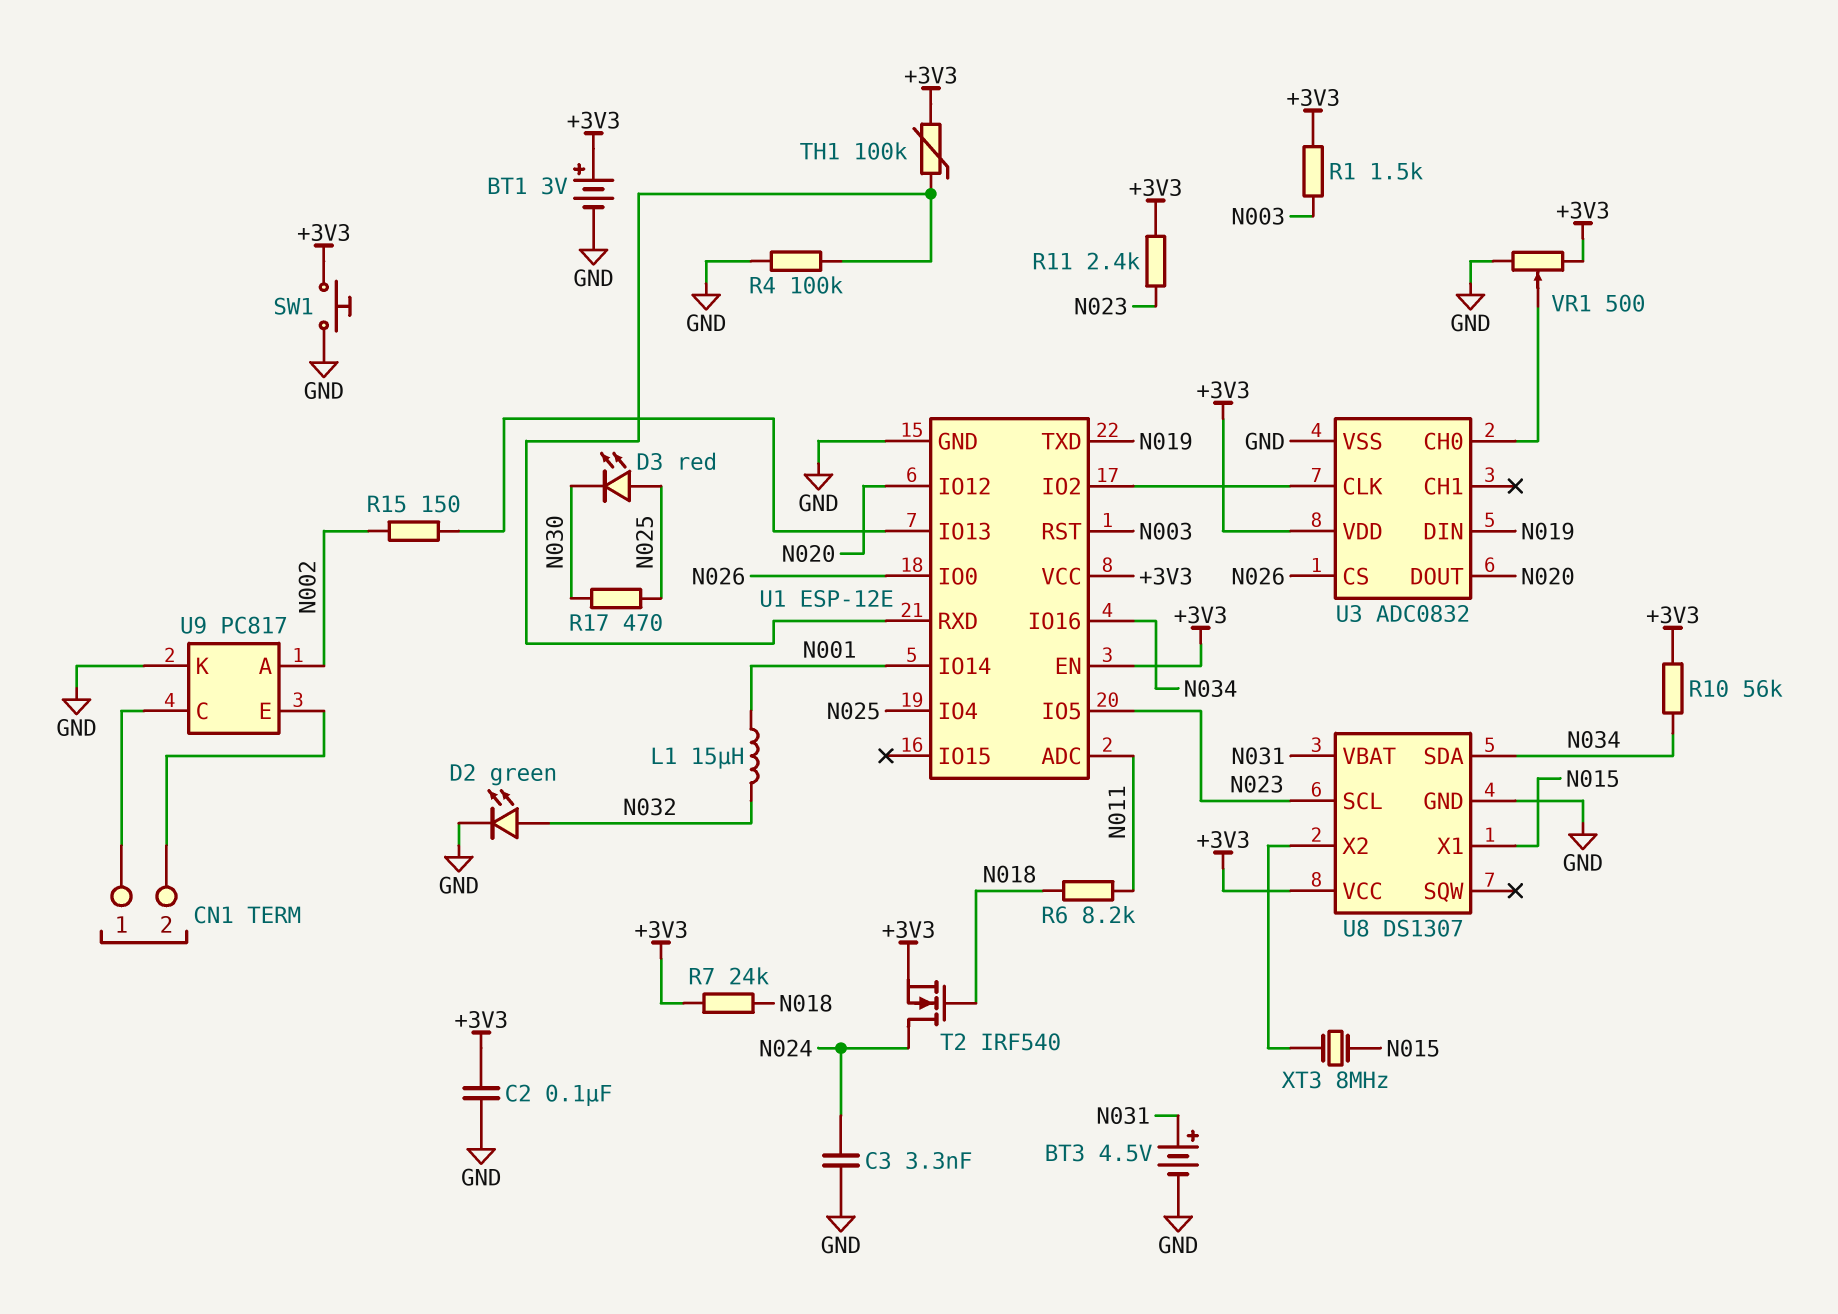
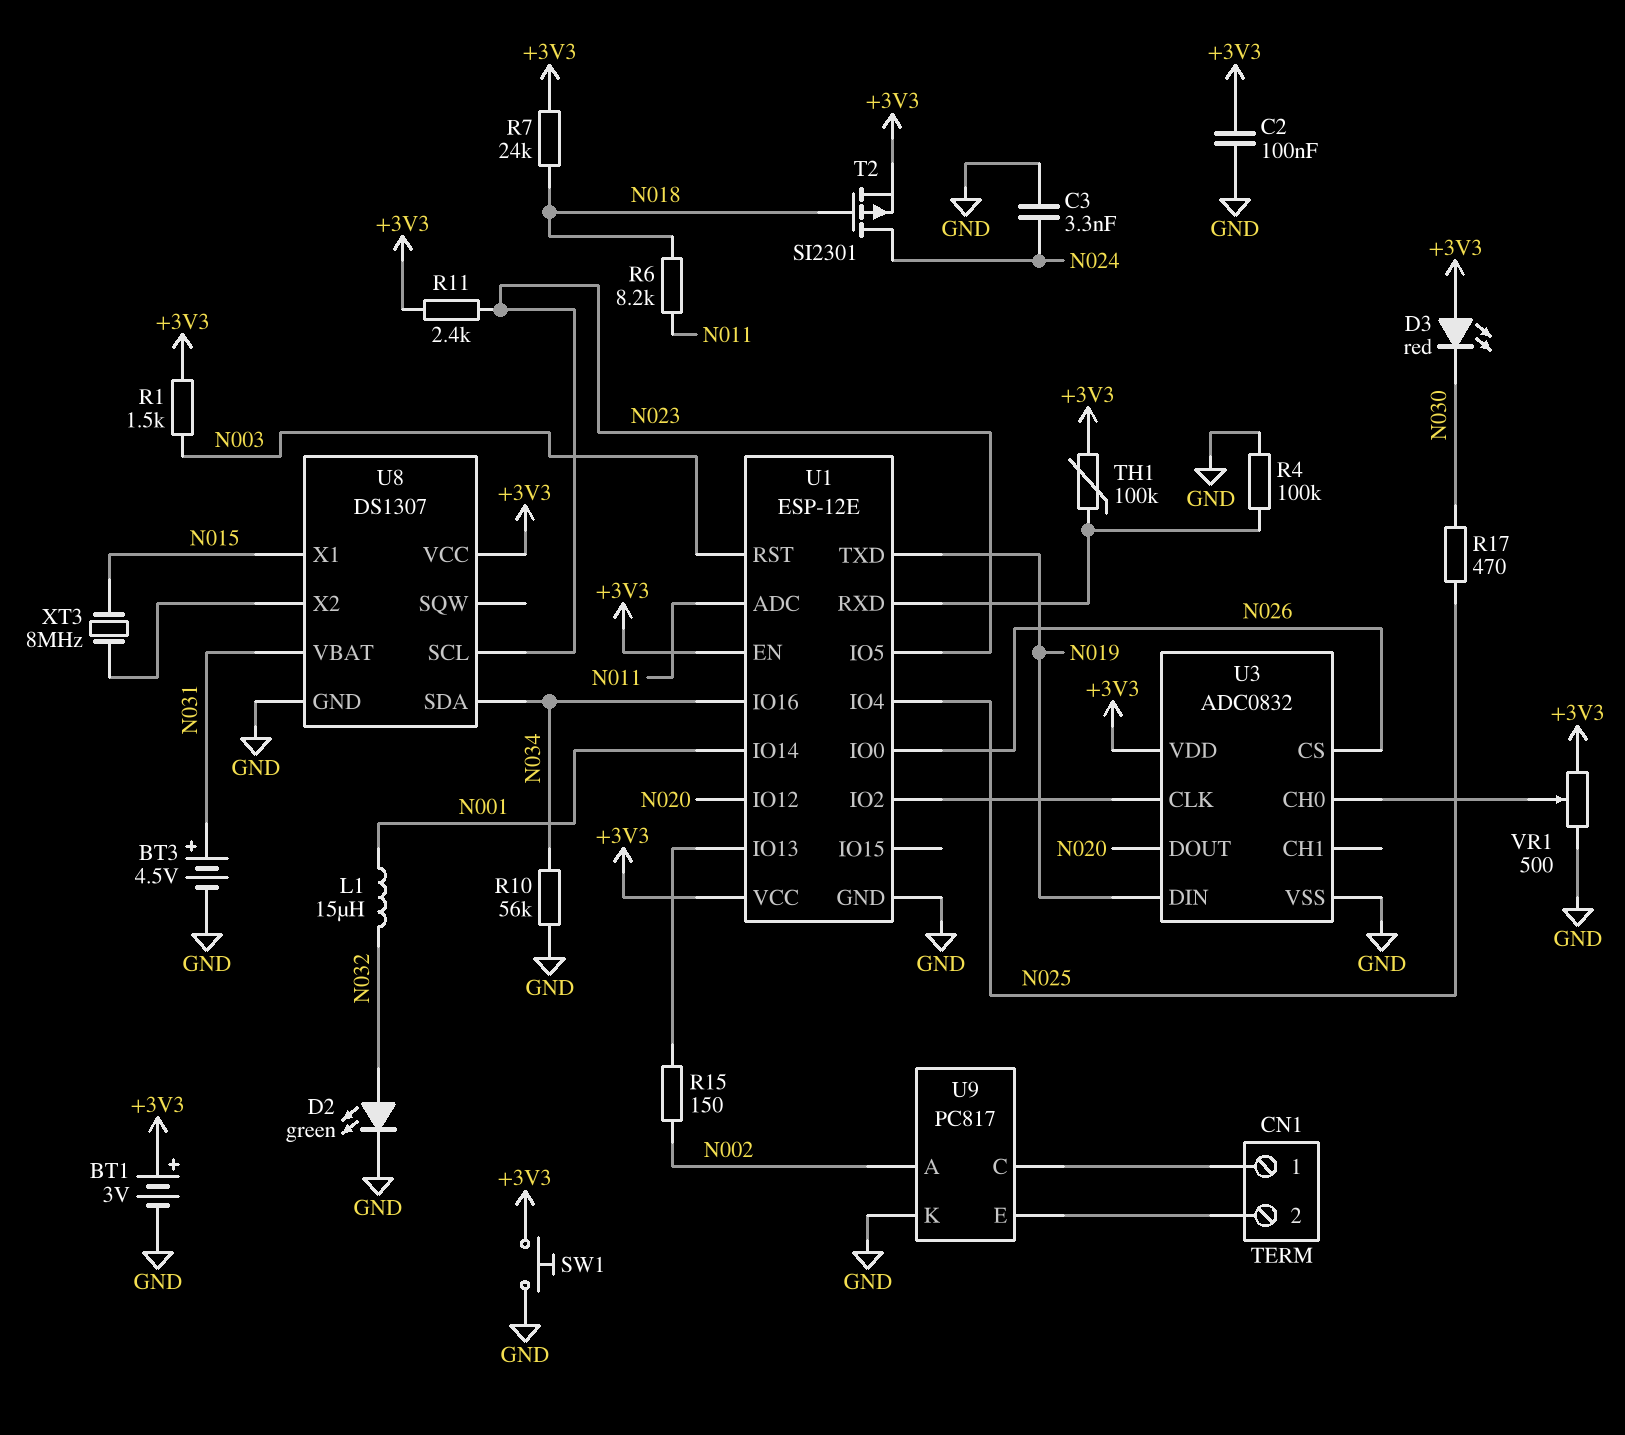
D3: LED red (A N025, K N030) -> LED red (A +3V3, K N030)
R10: 56k (+3V3, N034) -> 56k (GND, N034)
T2: NMOS IRF540 (G N018, D N024, S +3V3) -> PMOS SI2301 (G N018, D N024, S +3V3)

